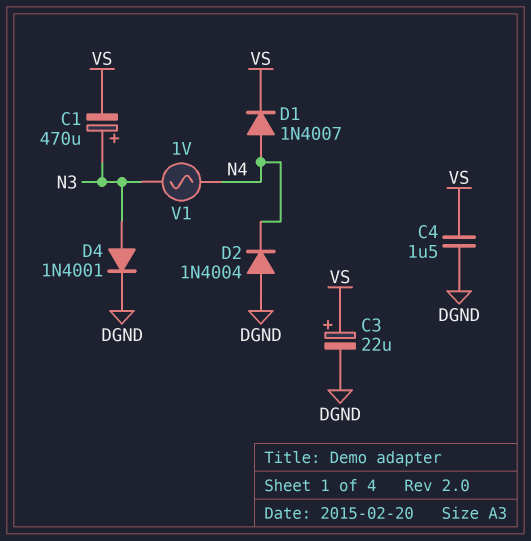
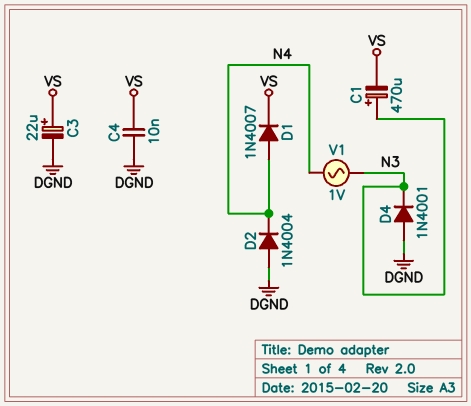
C4: 1.5uF (DGND, VS) -> 10nF (DGND, VS)
D4: diode 1N4001 (A N3, K DGND) -> diode 1N4001 (A DGND, K N3)

